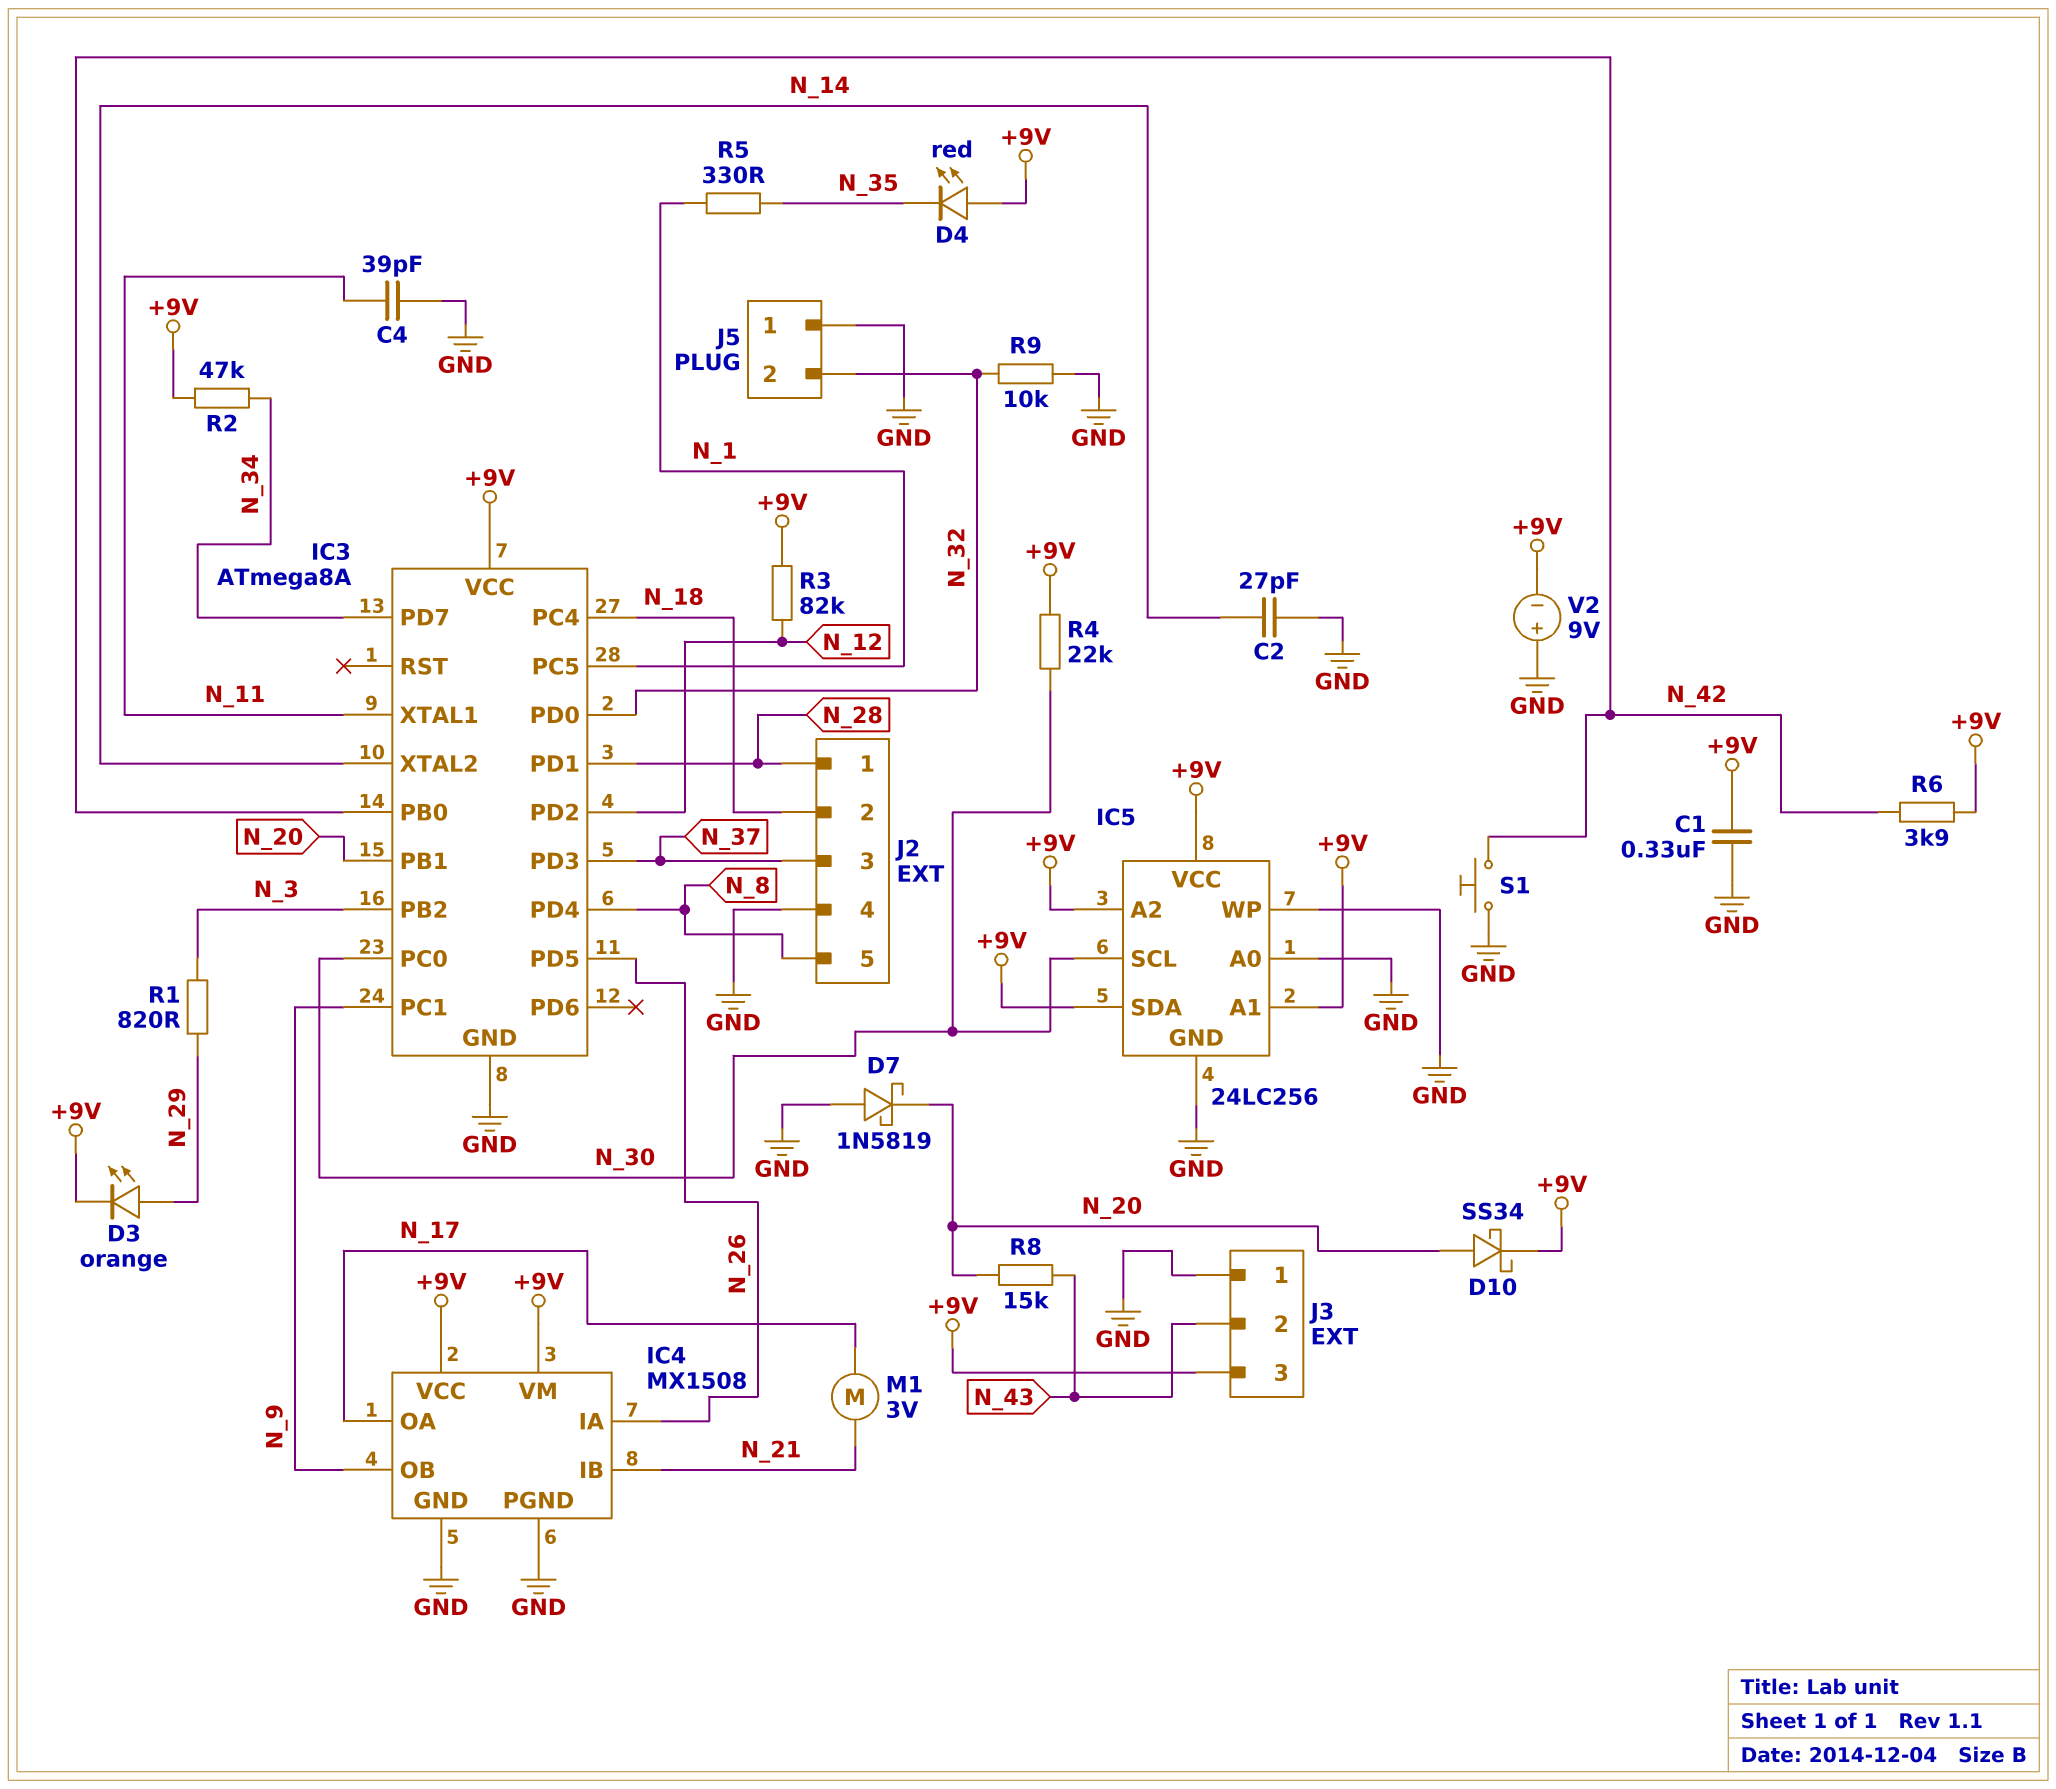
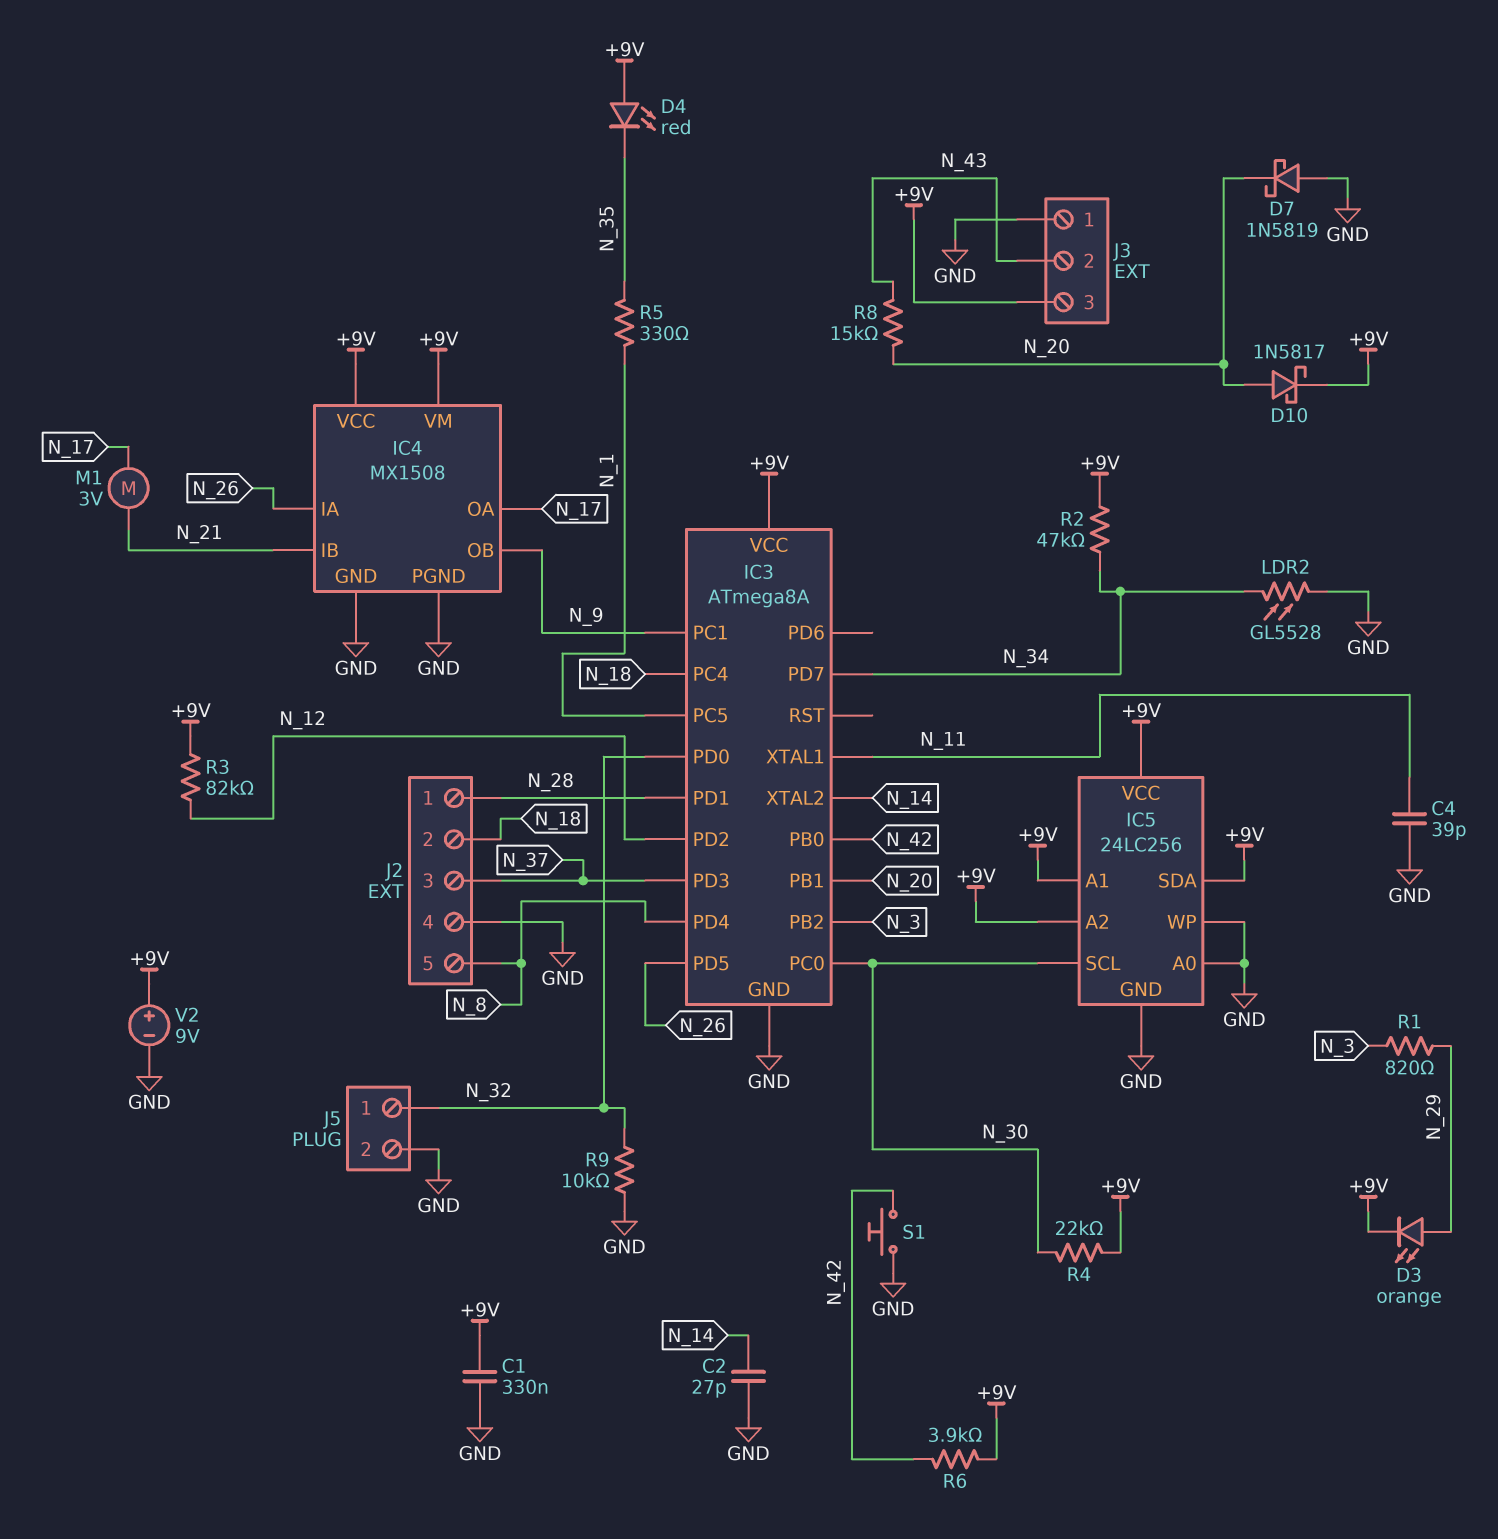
D10: schottky SS34 (A N_20, K +9V) -> schottky 1N5817 (A N_20, K +9V)
J5 pin 1: GND -> N_32
J5 pin 2: N_32 -> GND
LDR2: none -> GL5528 (GND, N_34)
V2: 9V (plus GND, minus +9V) -> 9V (plus +9V, minus GND)

